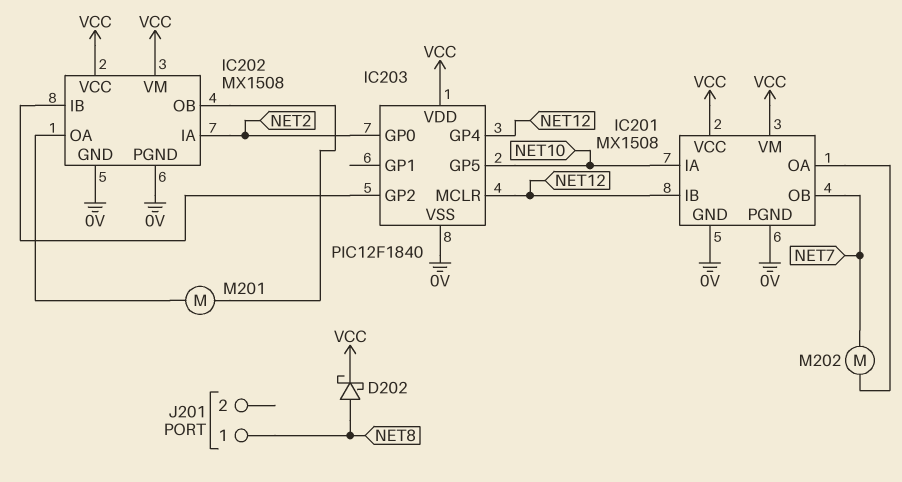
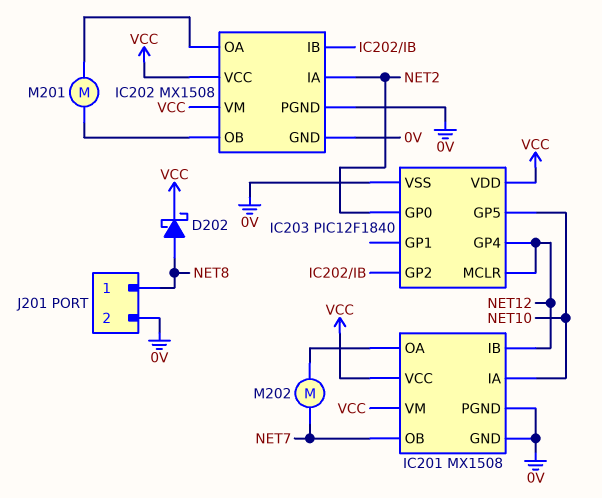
J201 pin 2: none -> 0V

